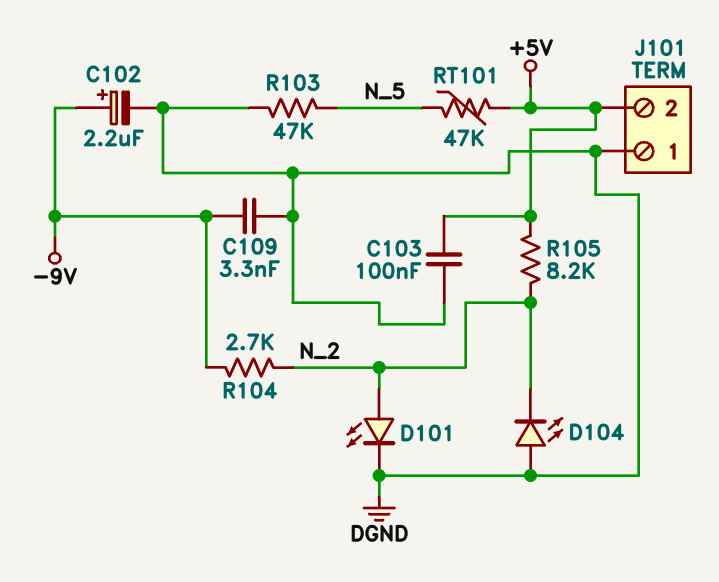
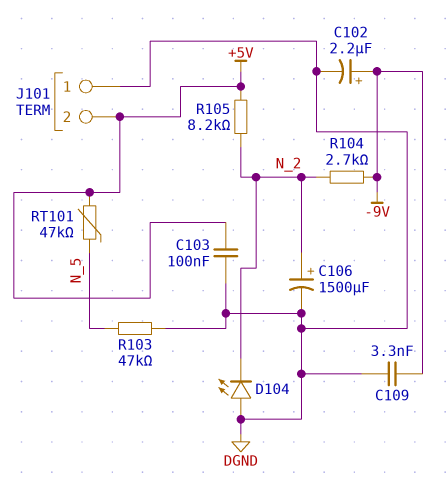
C106: none -> 1500uF (plus N_2, minus DGND)
D101: LED (A N_2, K DGND) -> none

